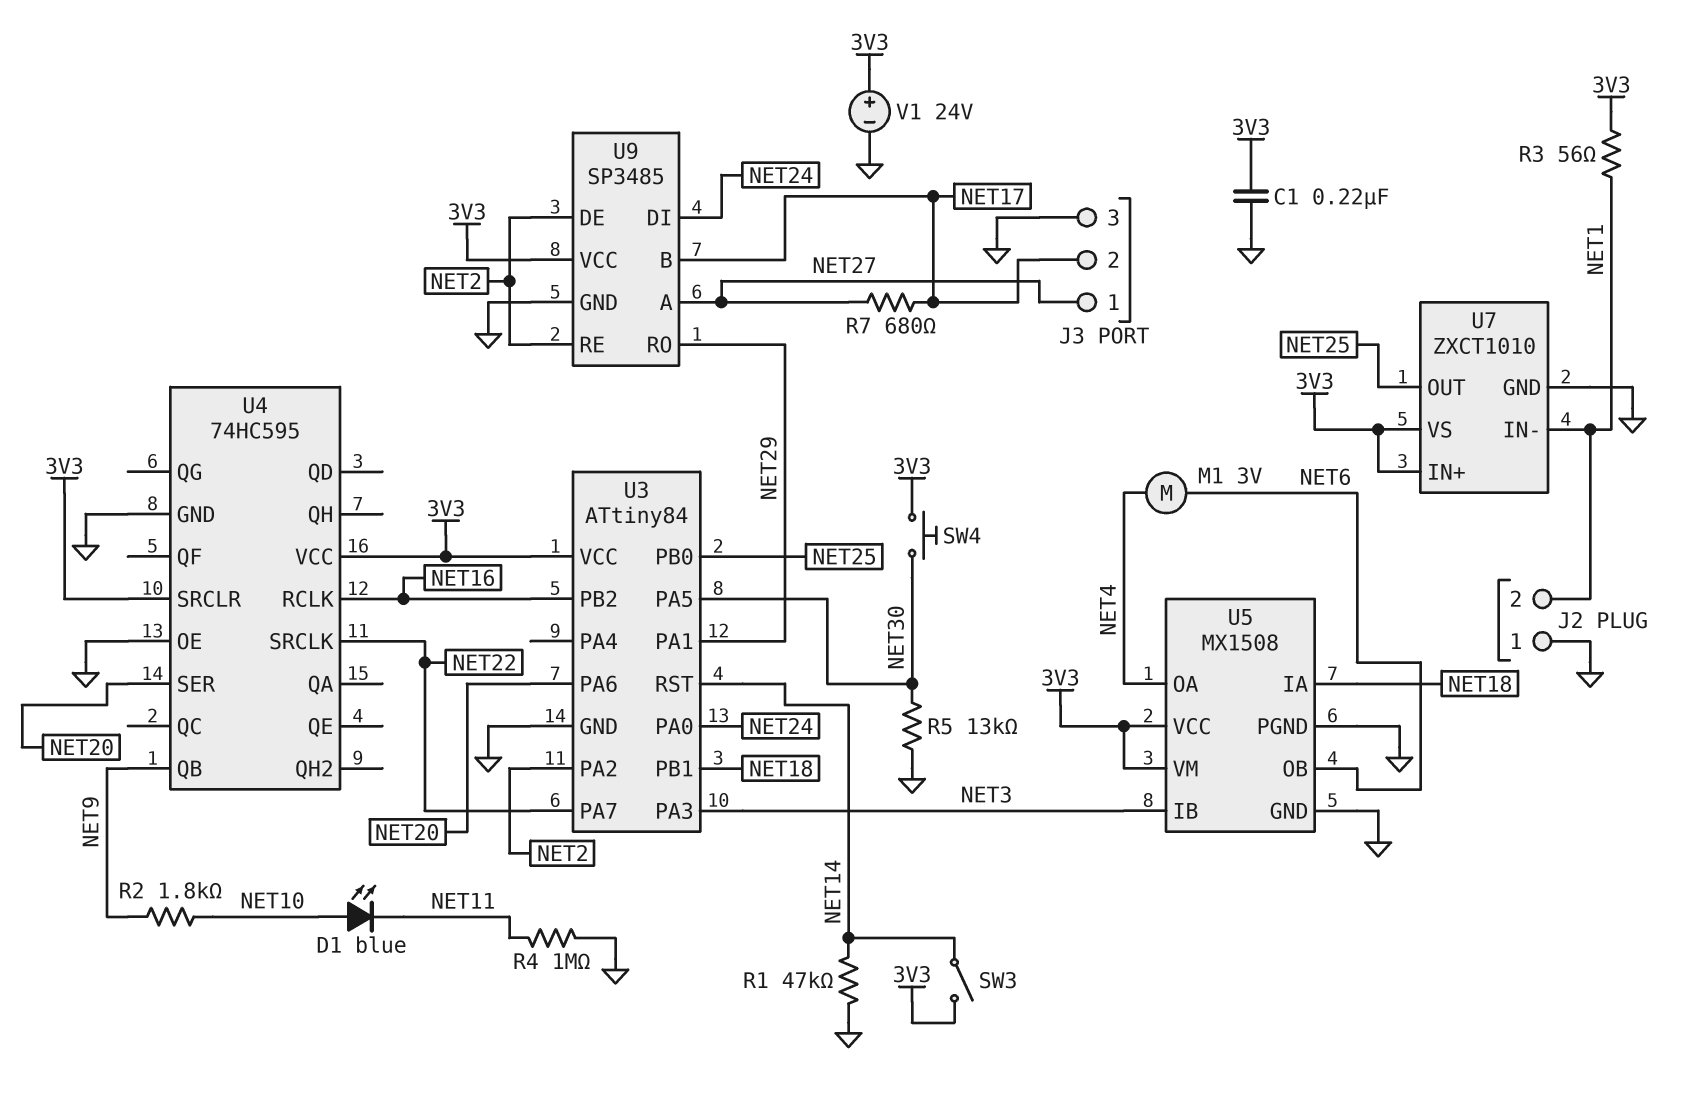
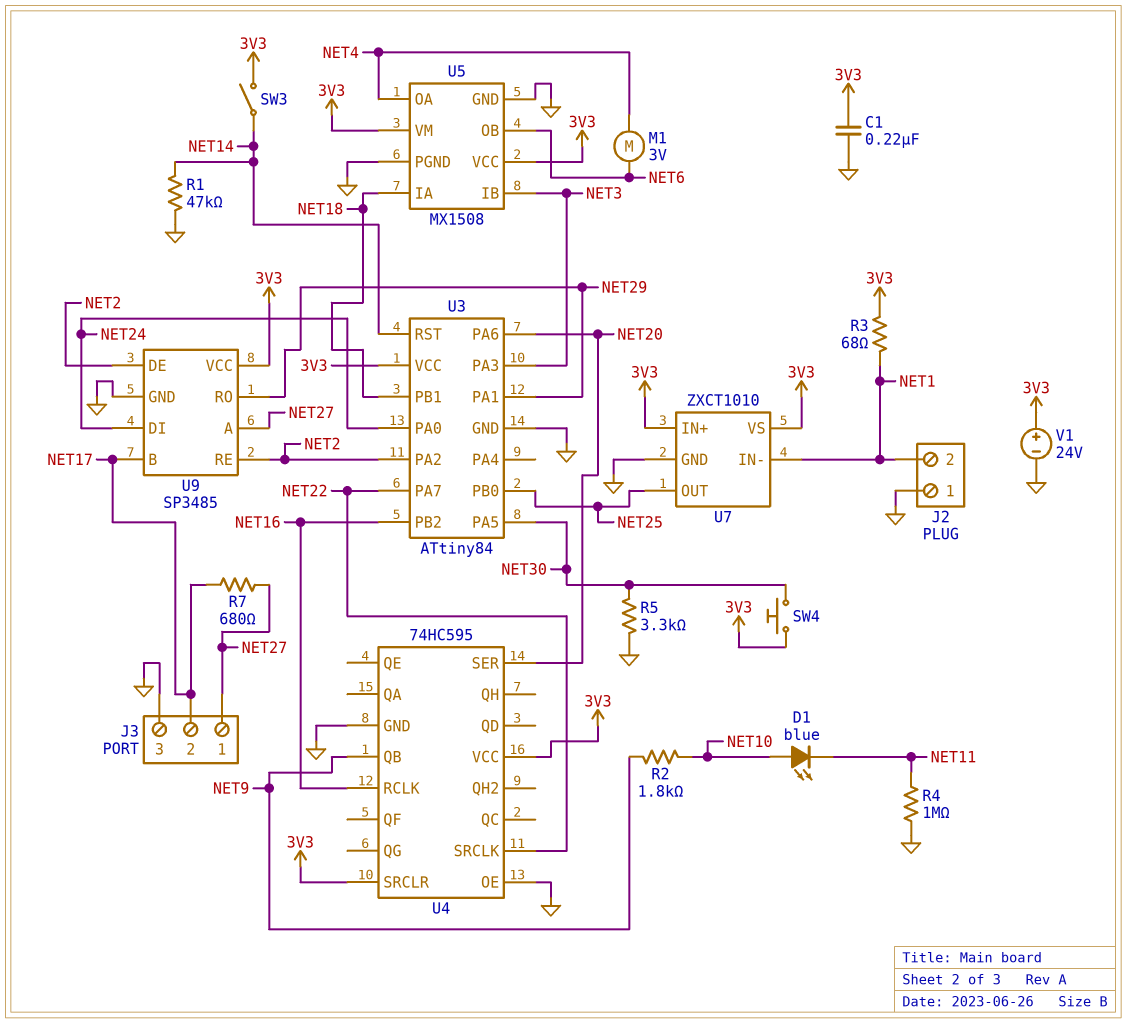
R3: 56 (3V3, NET1) -> 68 (3V3, NET1)
R5: 13k (GND, NET30) -> 3.3k (GND, NET30)

